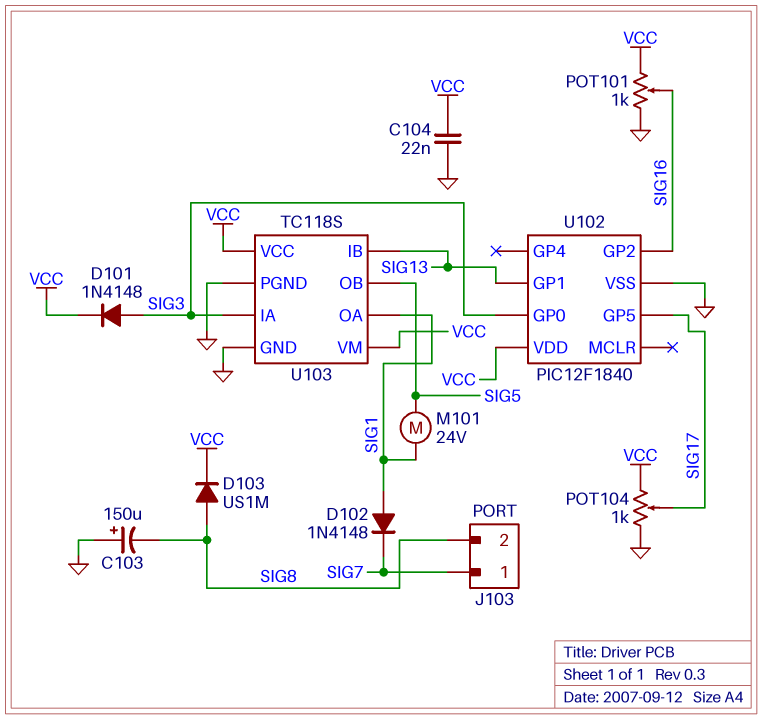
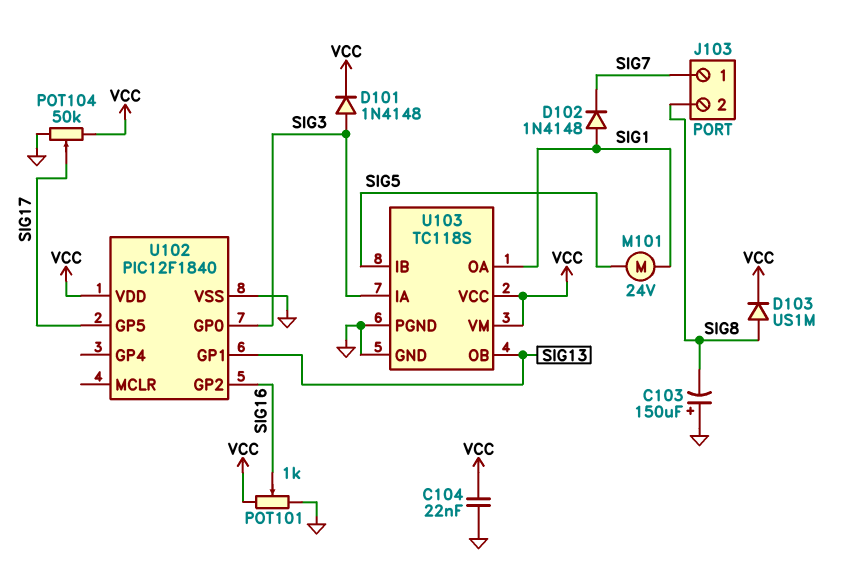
POT104: 1k (GND, VCC, wiper SIG17) -> 50k (GND, VCC, wiper SIG17)
U103 pin IB: SIG13 -> SIG5
U103 pin OB: SIG5 -> SIG13

